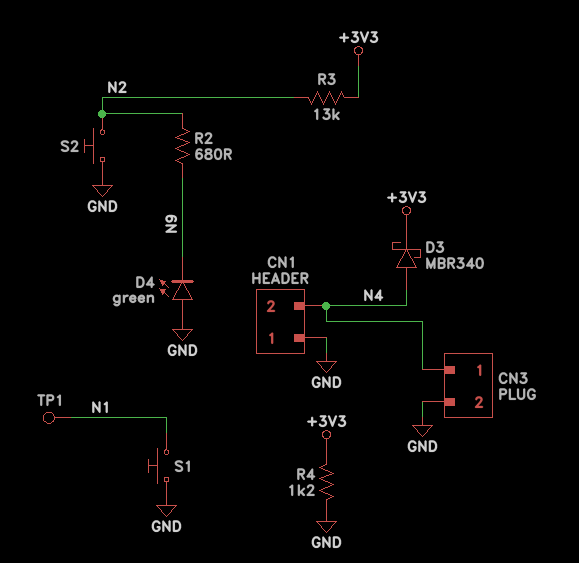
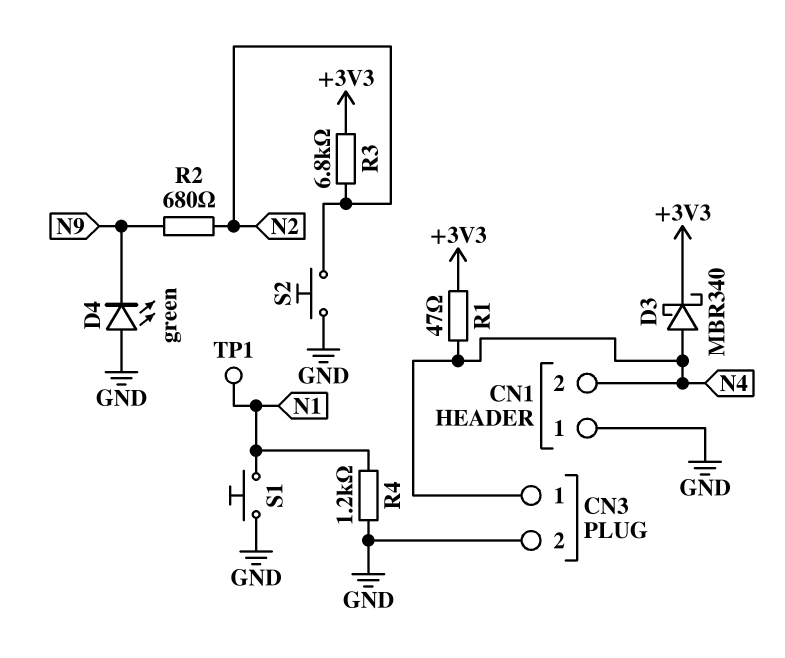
R1: none -> 47 (+3V3, N4)
R3: 13k (+3V3, N2) -> 6.8k (+3V3, N2)
R4: 1.2k (+3V3, GND) -> 1.2k (GND, N1)

